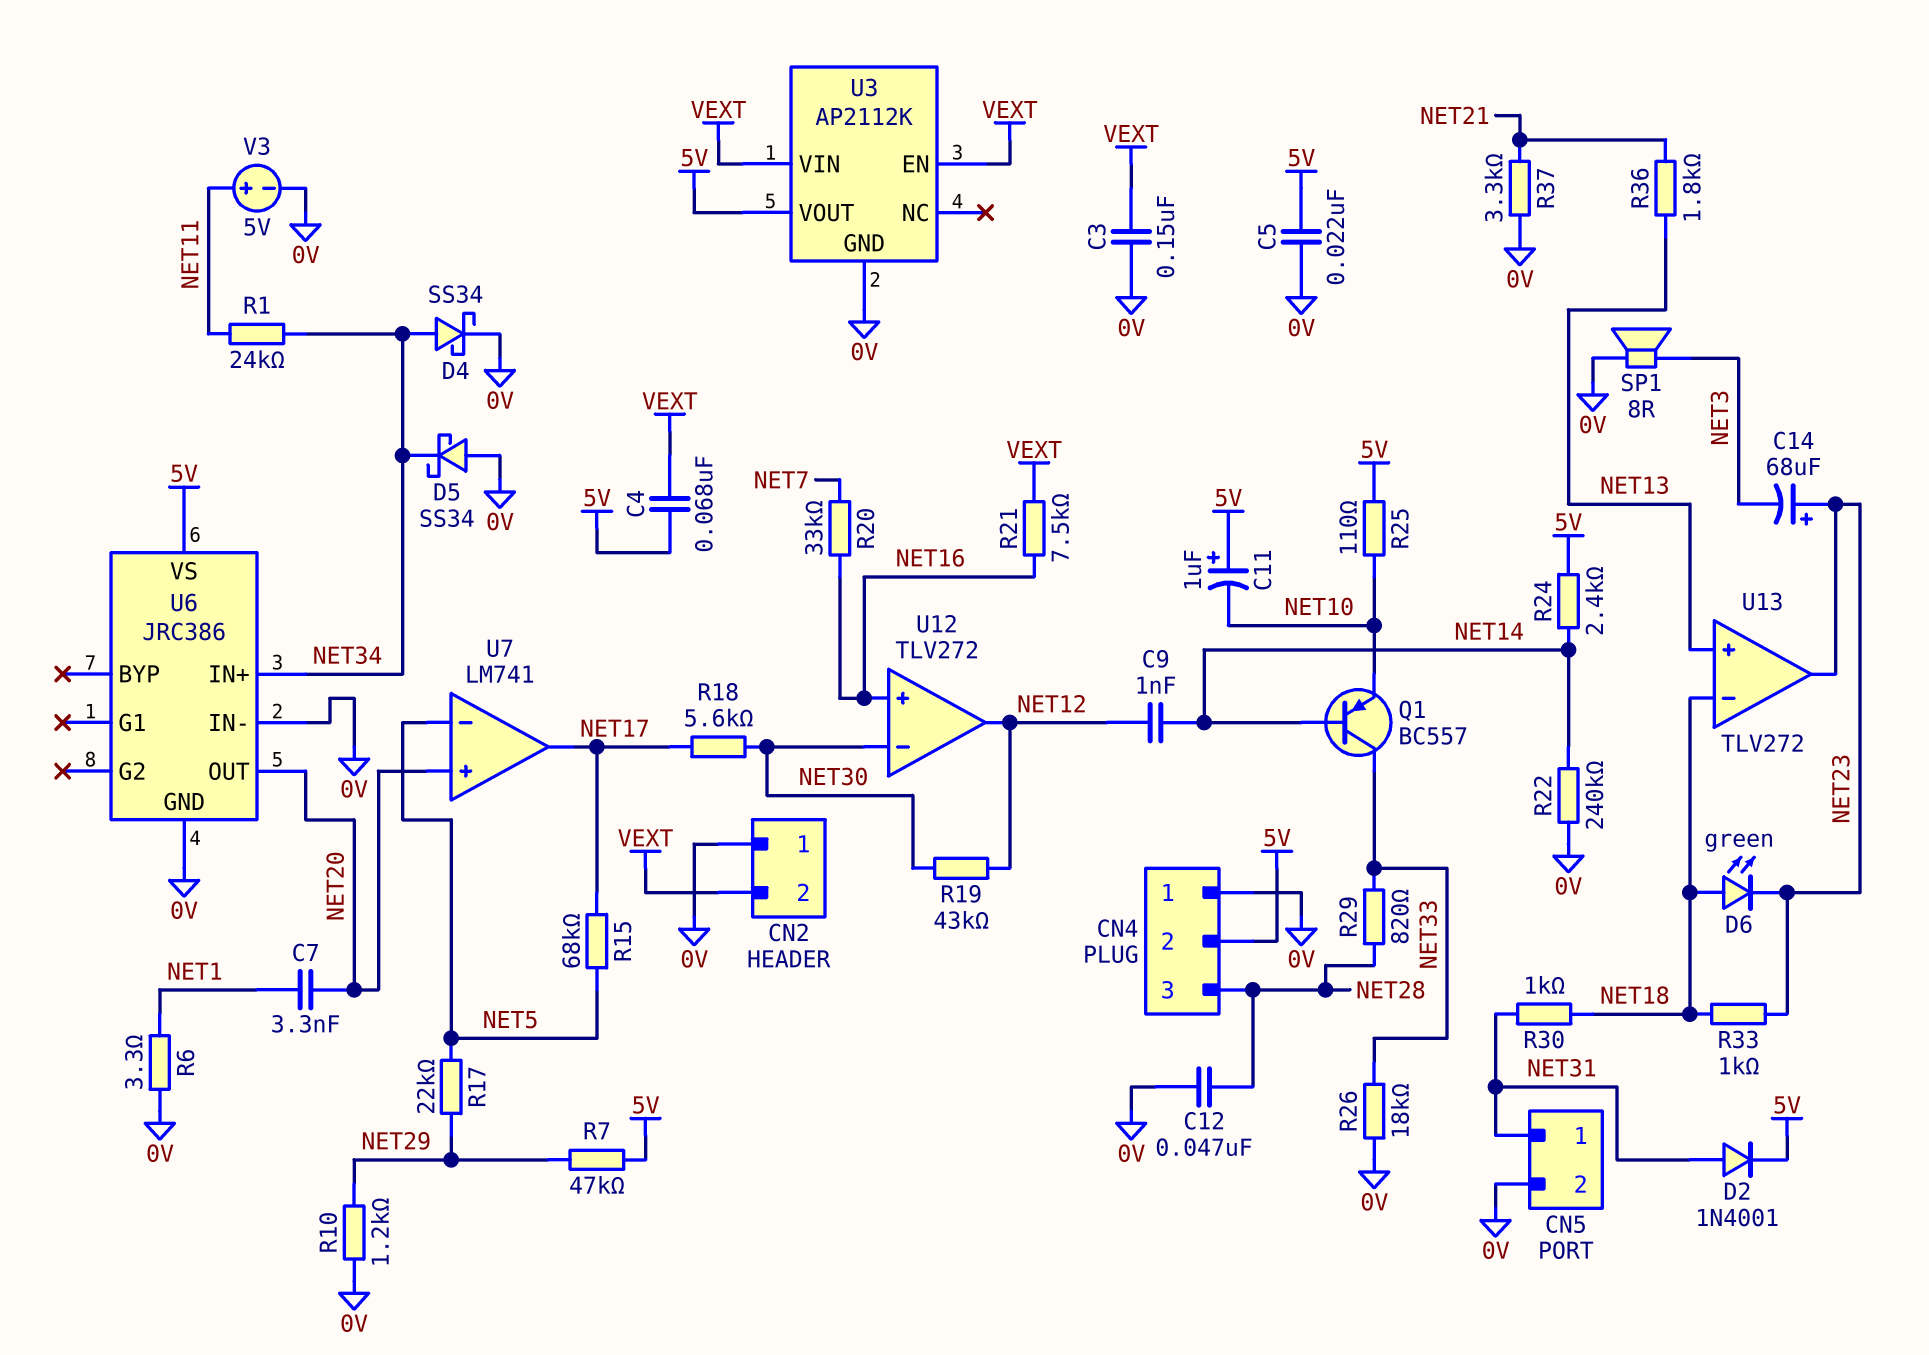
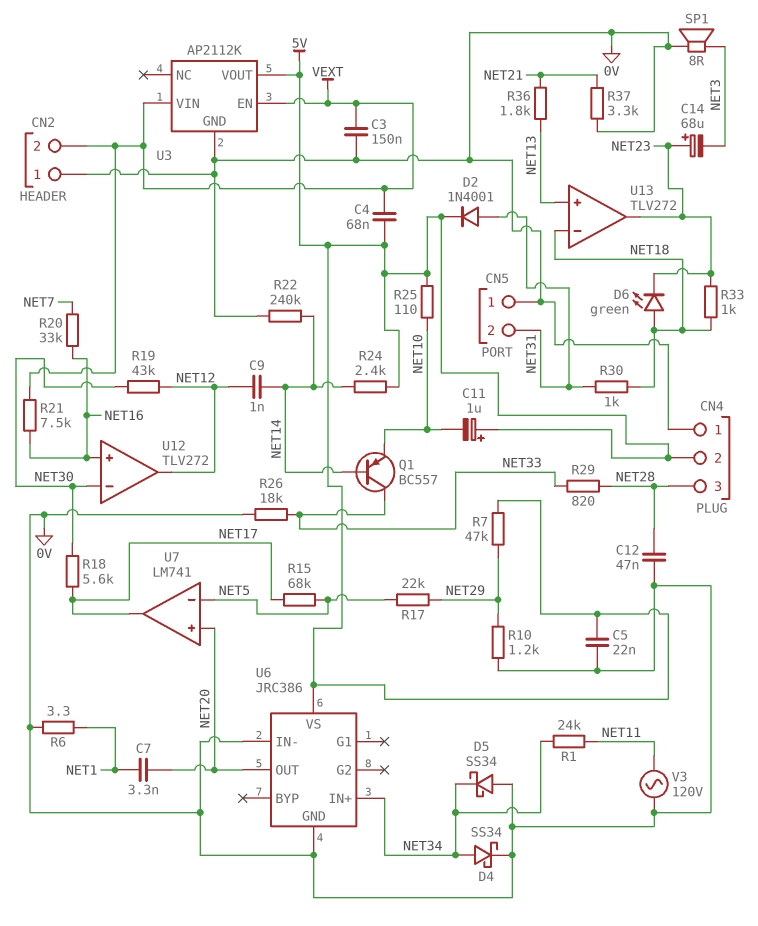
CN5 pin 1: NET31 -> 0V
CN5 pin 2: 0V -> NET31
V3: 5V (plus NET11, minus 0V) -> AC 120V (0V, NET11)

